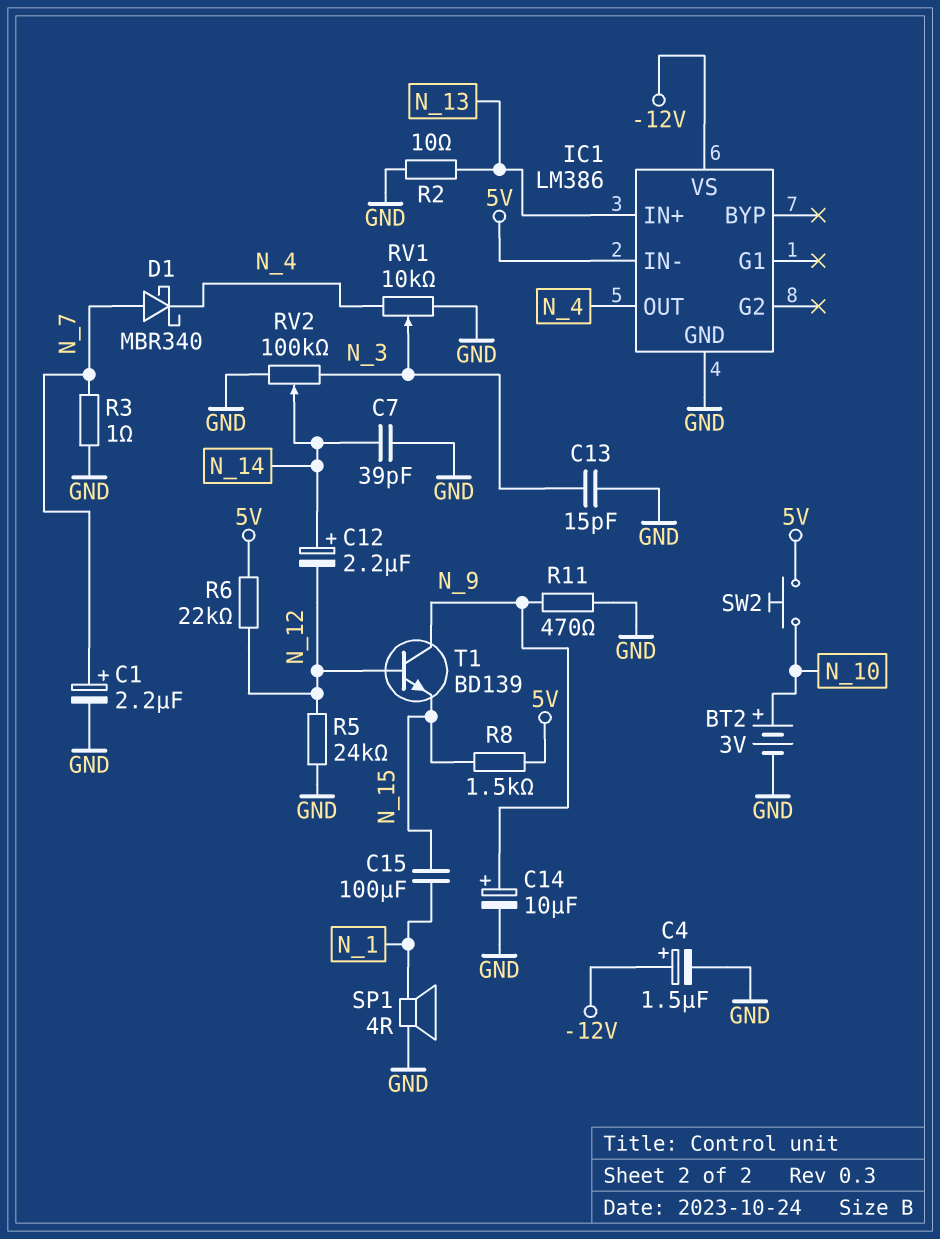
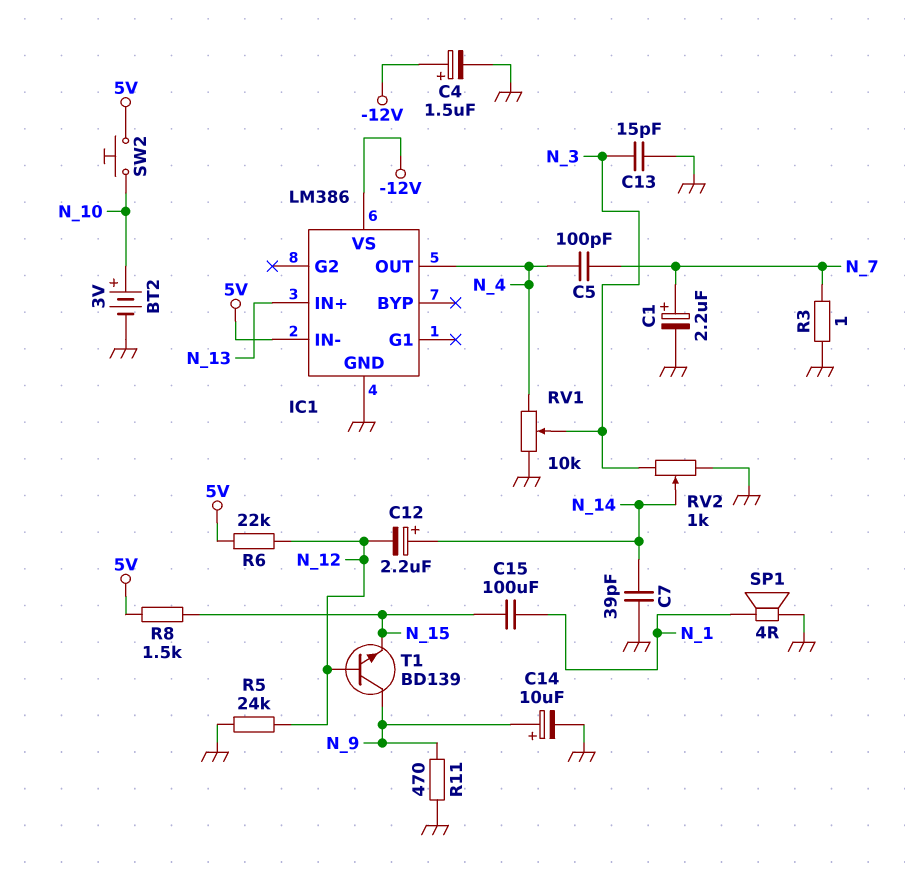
C5: none -> 100pF (N_4, N_7)
D1: schottky MBR340 (A N_7, K N_4) -> none
R2: 10 (GND, N_13) -> none
RV2: 100k (GND, N_3, wiper N_14) -> 1k (GND, N_3, wiper N_14)

